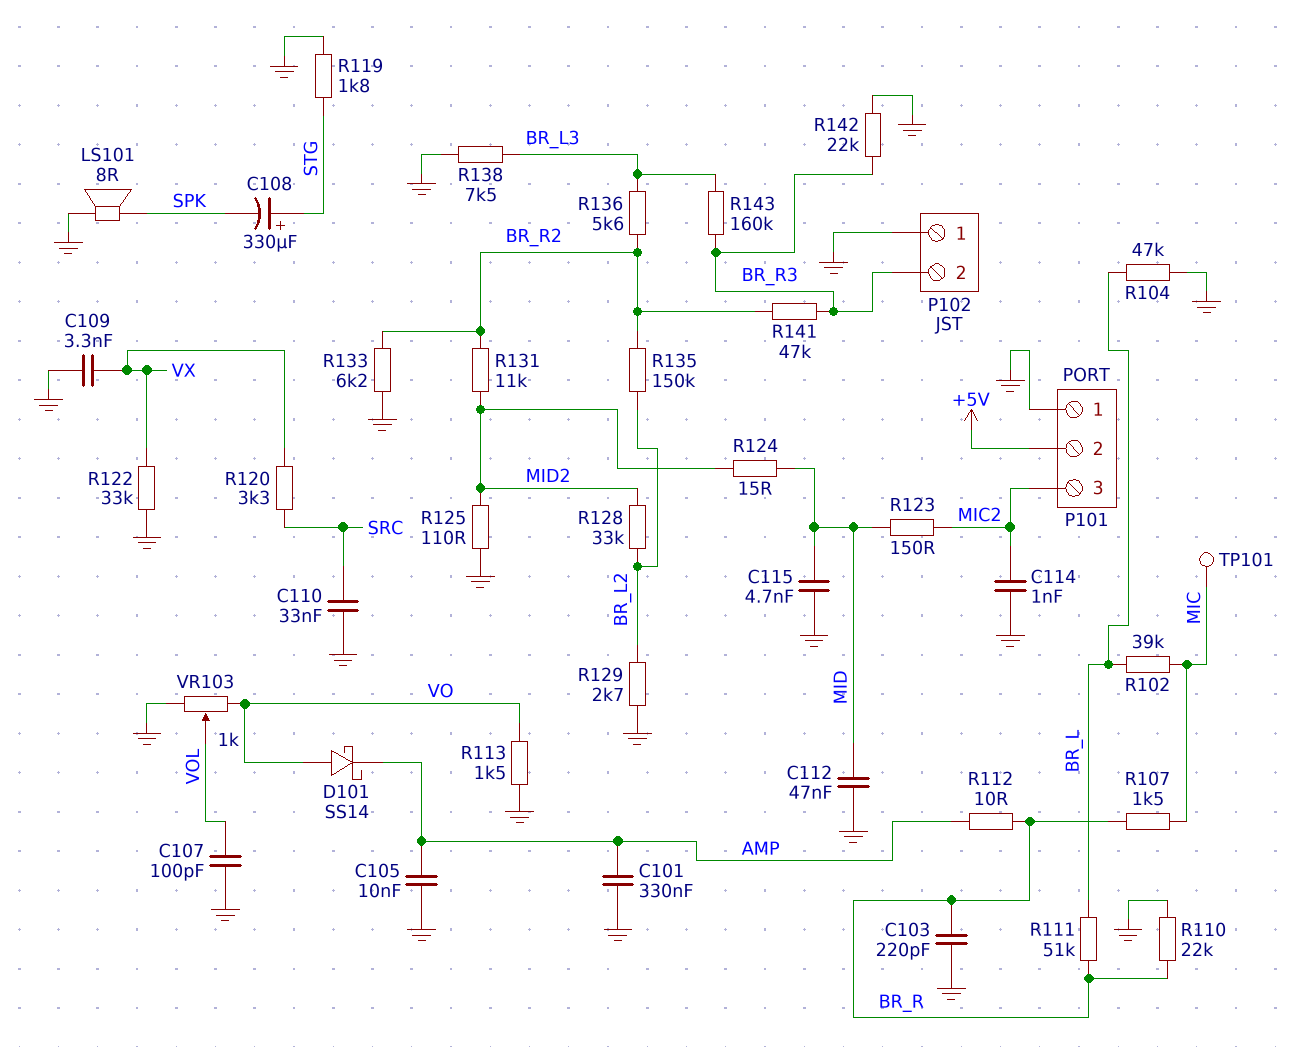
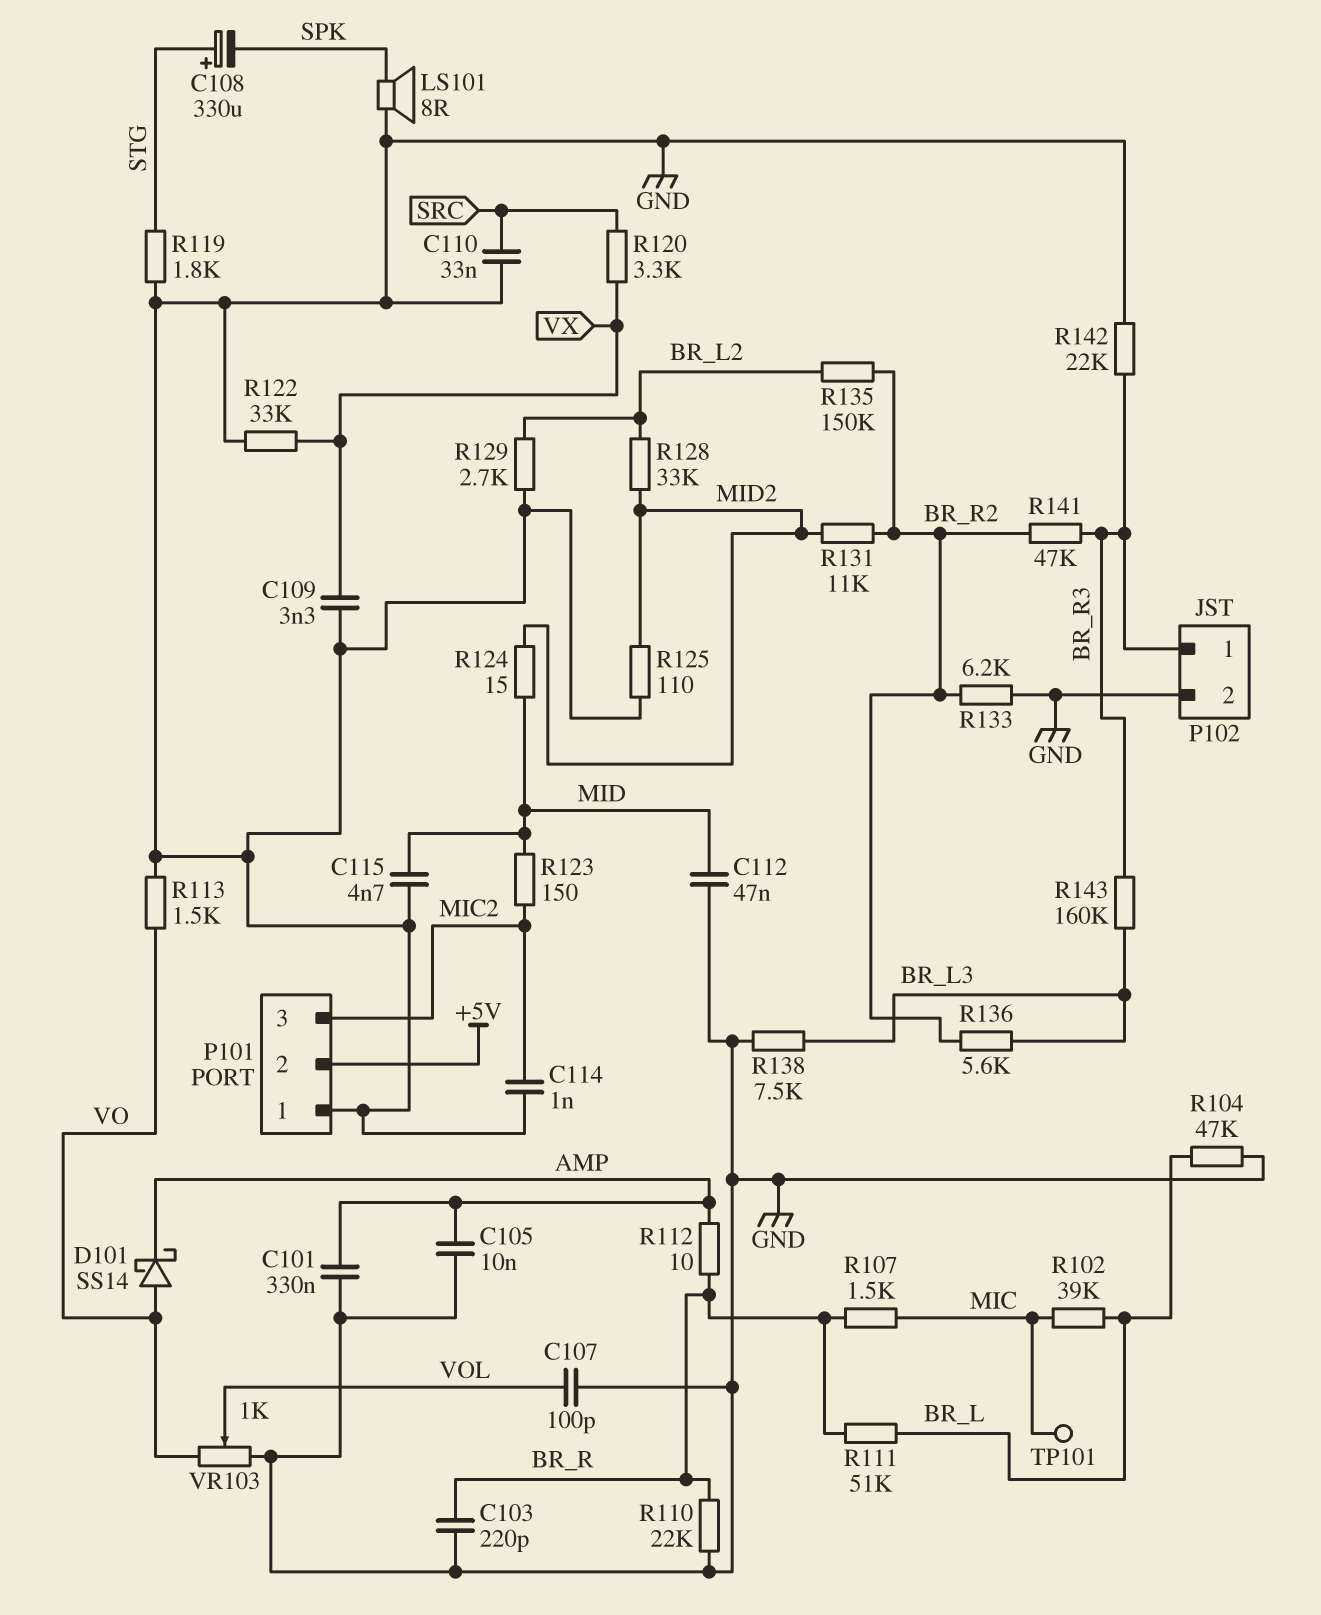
P102 pin 1: GND -> BR_R3
P102 pin 2: BR_R3 -> GND

